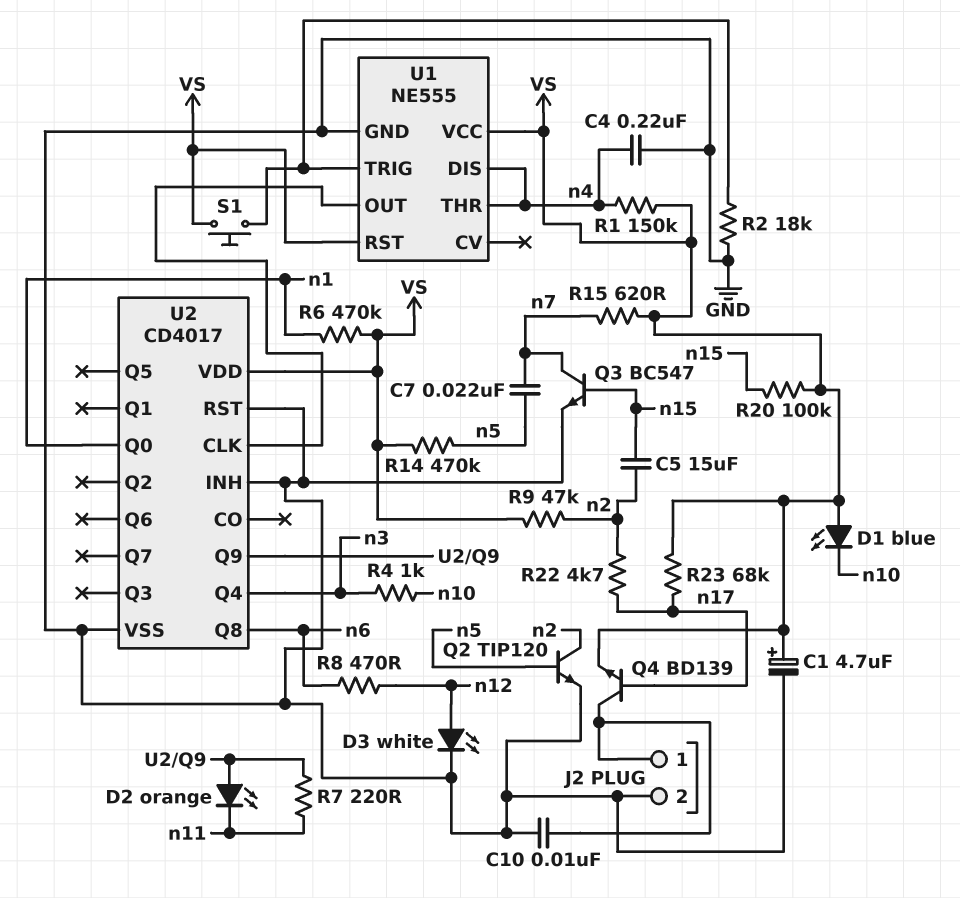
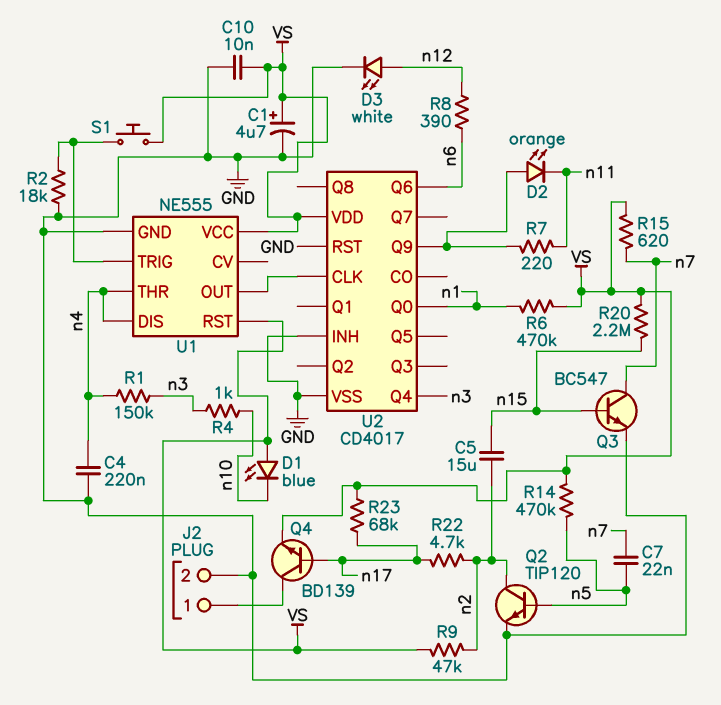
C10: 10nF (GND, J2/1) -> 10nF (GND, VS)
R1: 150k (VS, n4) -> 150k (n3, n4)
R8: 470 (n6, n12) -> 390 (n6, n12)
R20: 100k (VS, n15) -> 2.2M (VS, n15)
U2 pin Q6: none -> n6
U2 pin Q8: n6 -> none

